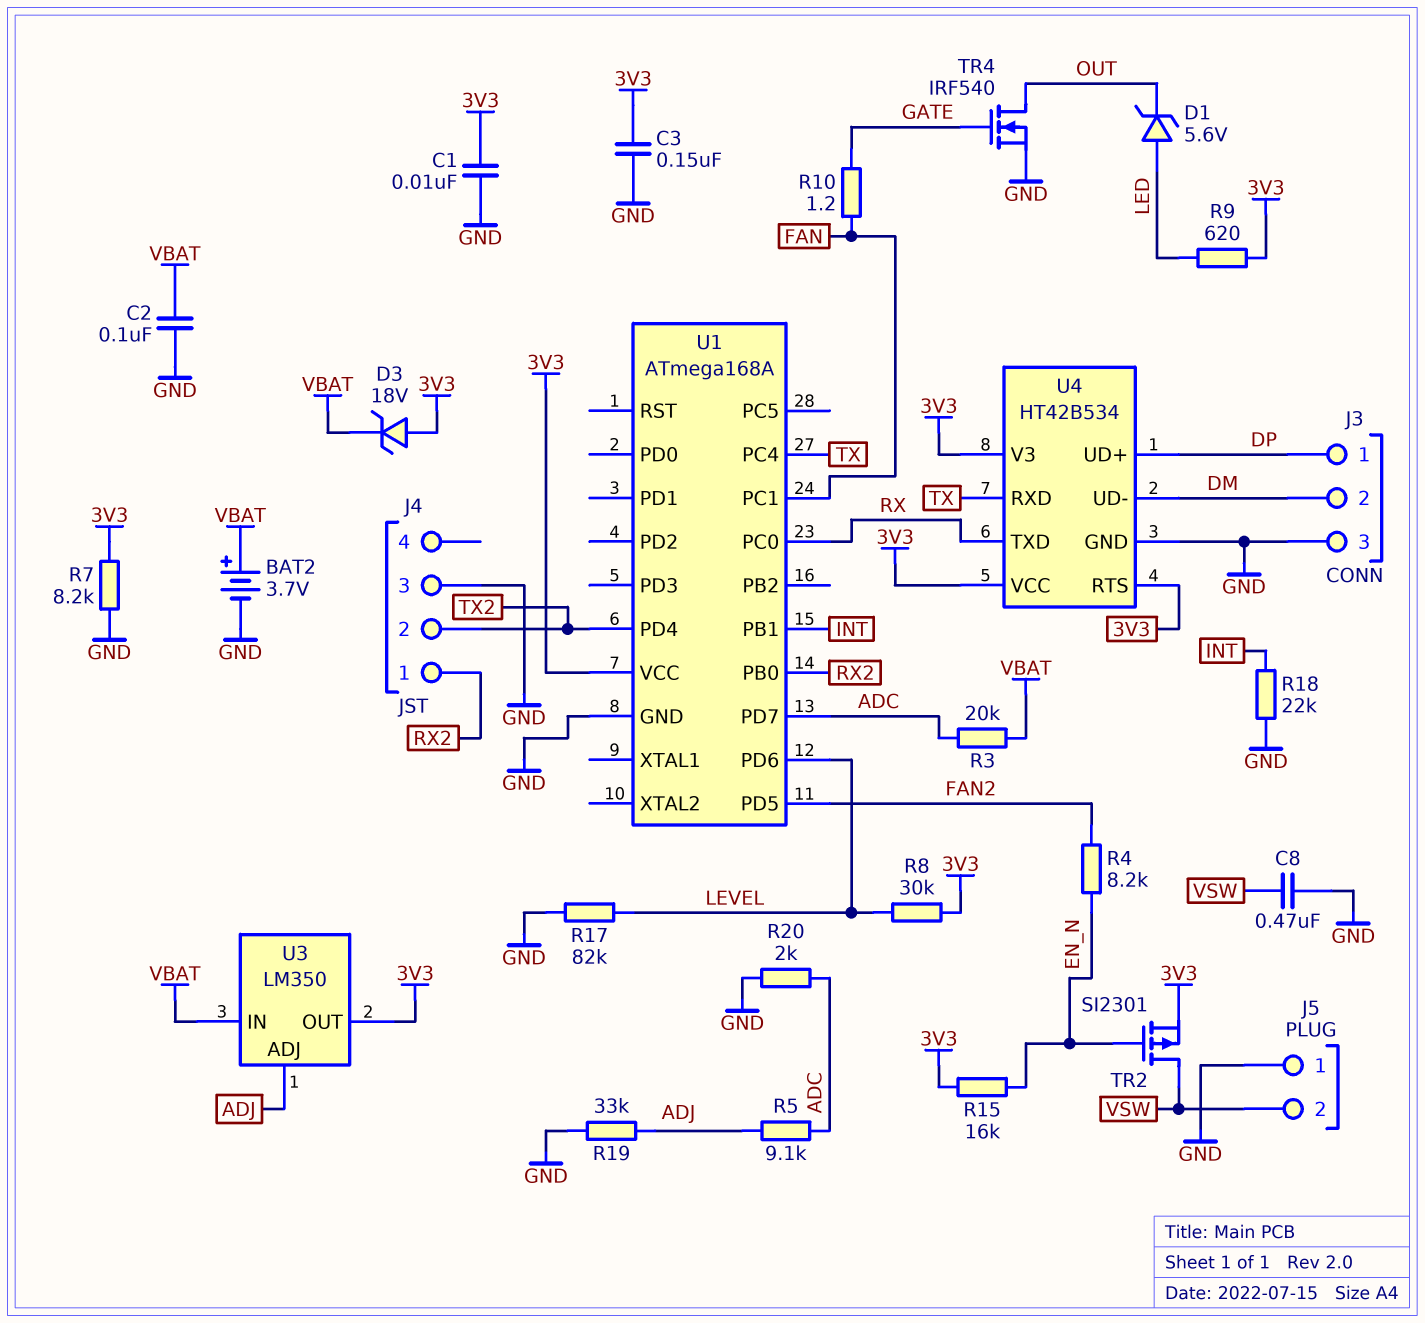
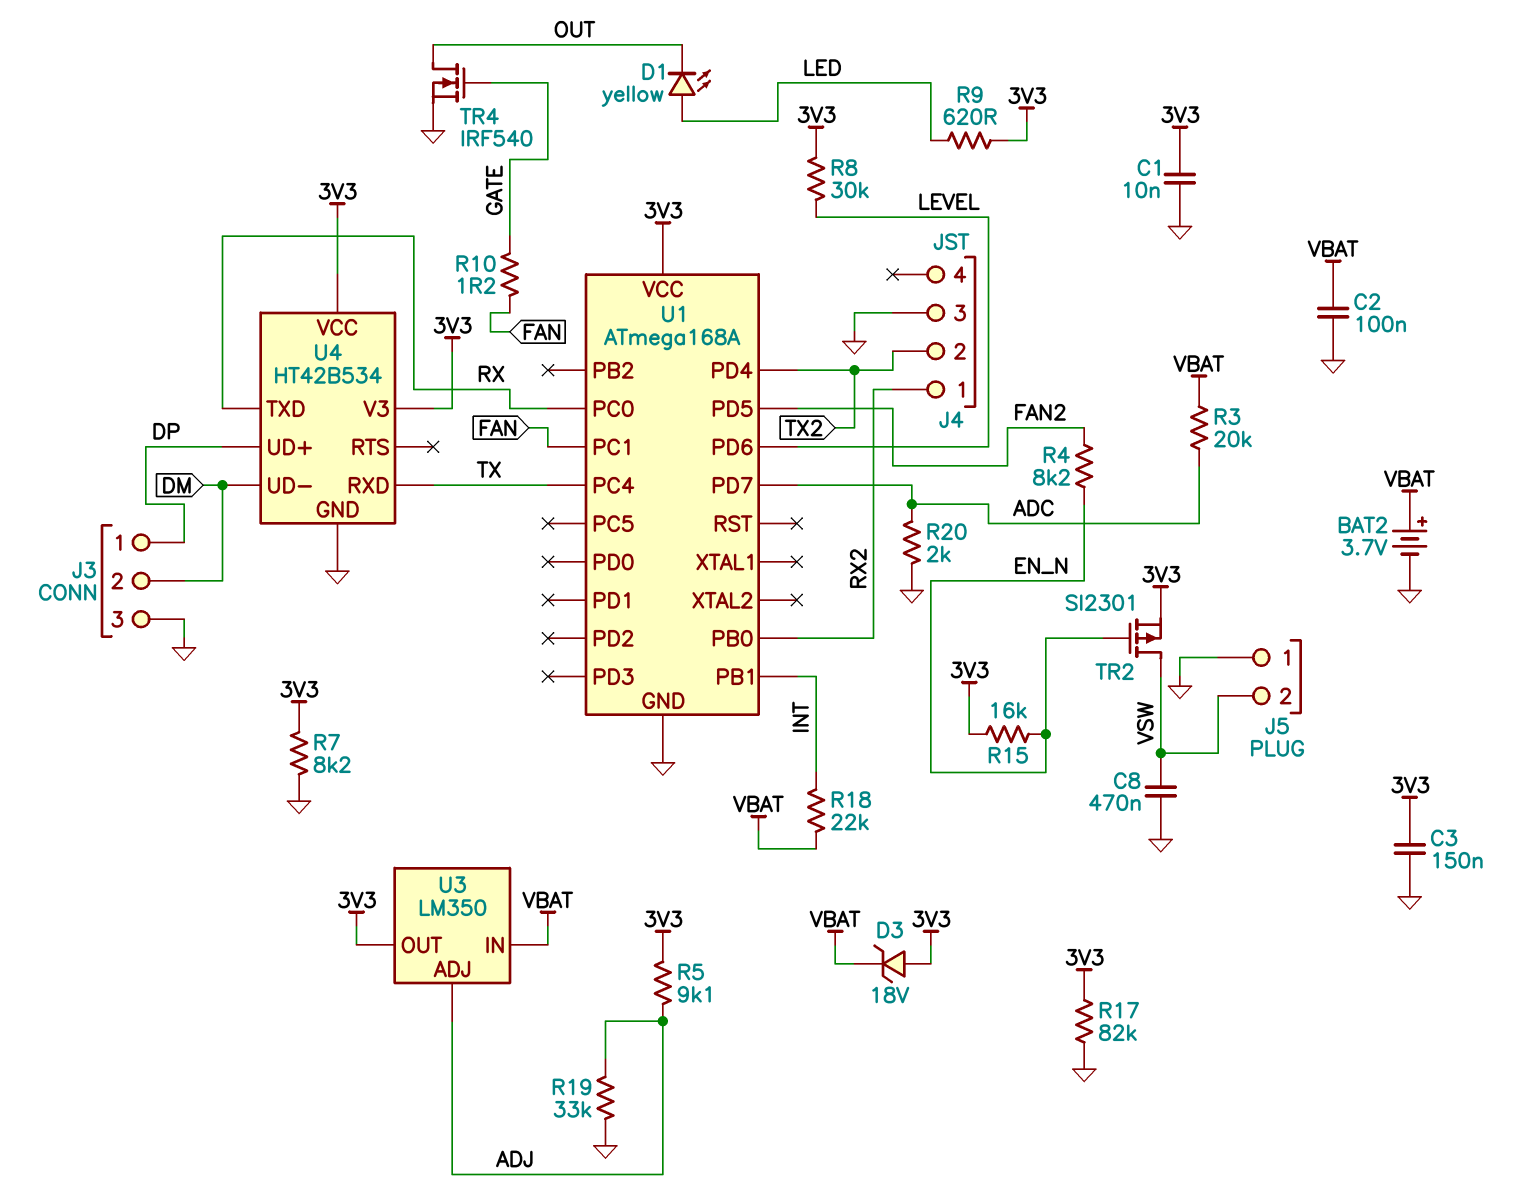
D1: zener 5.6V (A LED, K OUT) -> LED yellow (A LED, K OUT)
R5: 9.1k (ADC, ADJ) -> 9.1k (3V3, ADJ)
R17: 82k (GND, LEVEL) -> 82k (3V3, GND)
R18: 22k (GND, INT) -> 22k (INT, VBAT)
U4 pin RTS: 3V3 -> none

